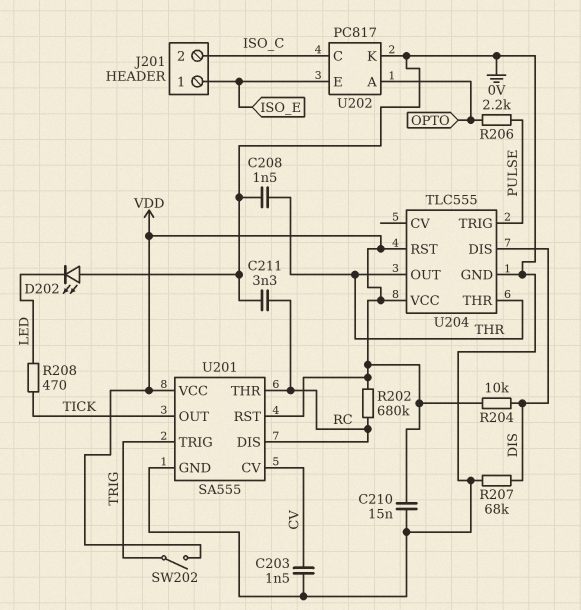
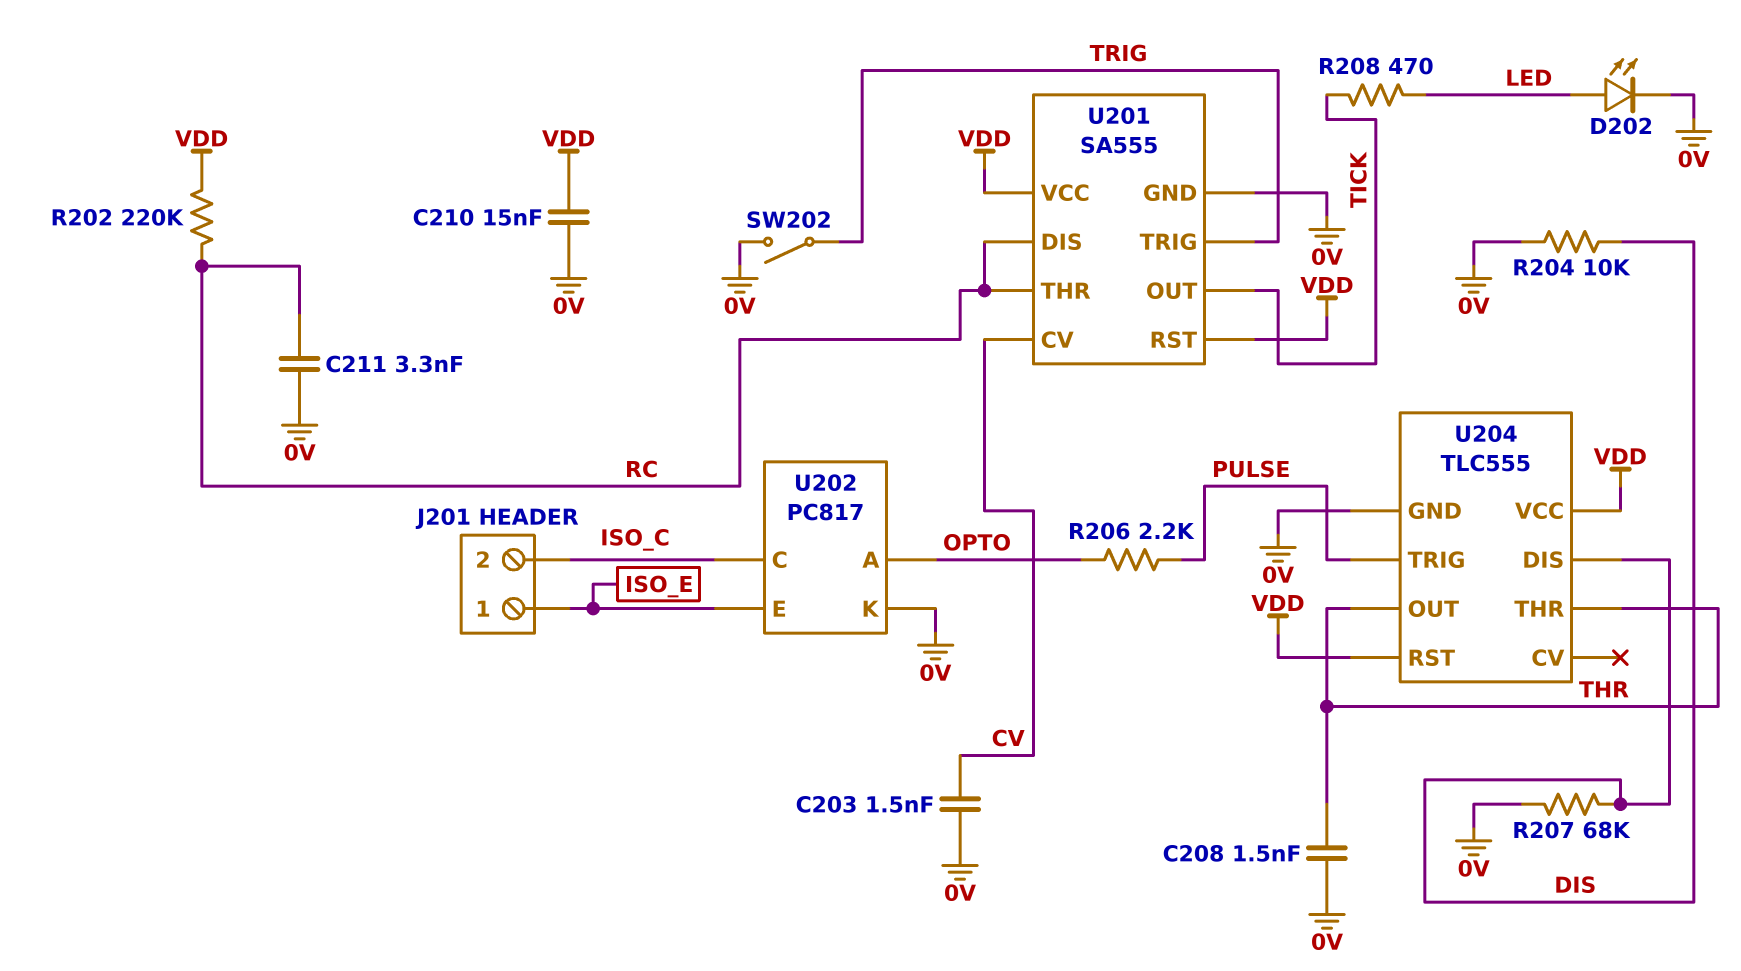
D202: LED (A 0V, K LED) -> LED (A LED, K 0V)
R202: 680k (RC, VDD) -> 220k (RC, VDD)
R204: 10k (DIS, VDD) -> 10k (0V, DIS)
SW202: switch (TRIG, VDD) -> switch (0V, TRIG)

